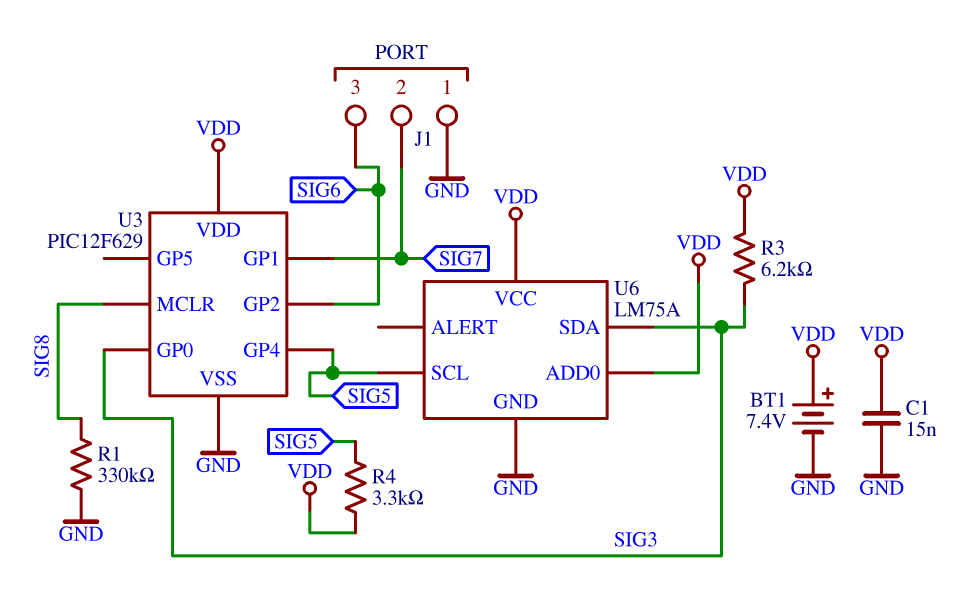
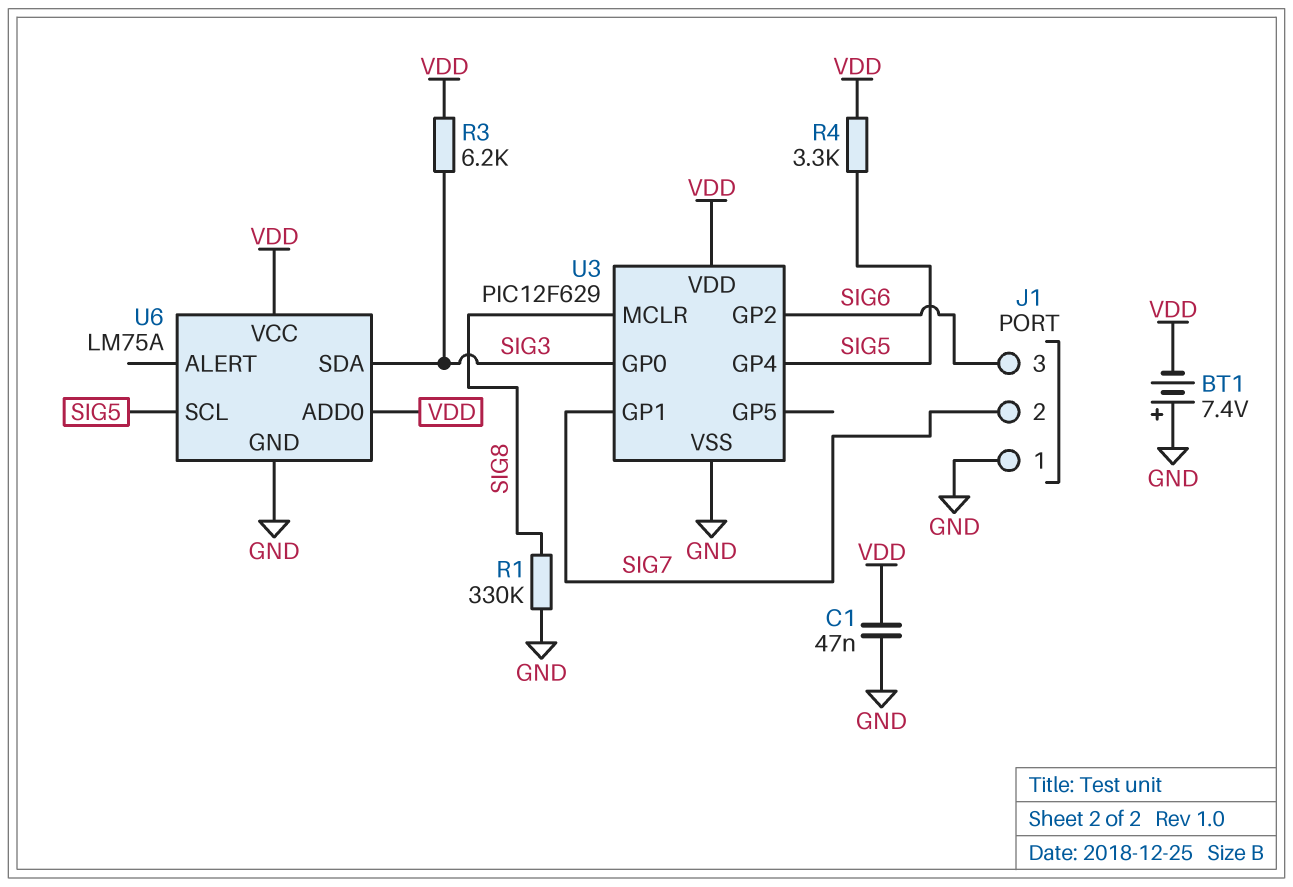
BT1: 7.4V (plus VDD, minus GND) -> 7.4V (plus GND, minus VDD)
C1: 15nF (GND, VDD) -> 47nF (GND, VDD)

